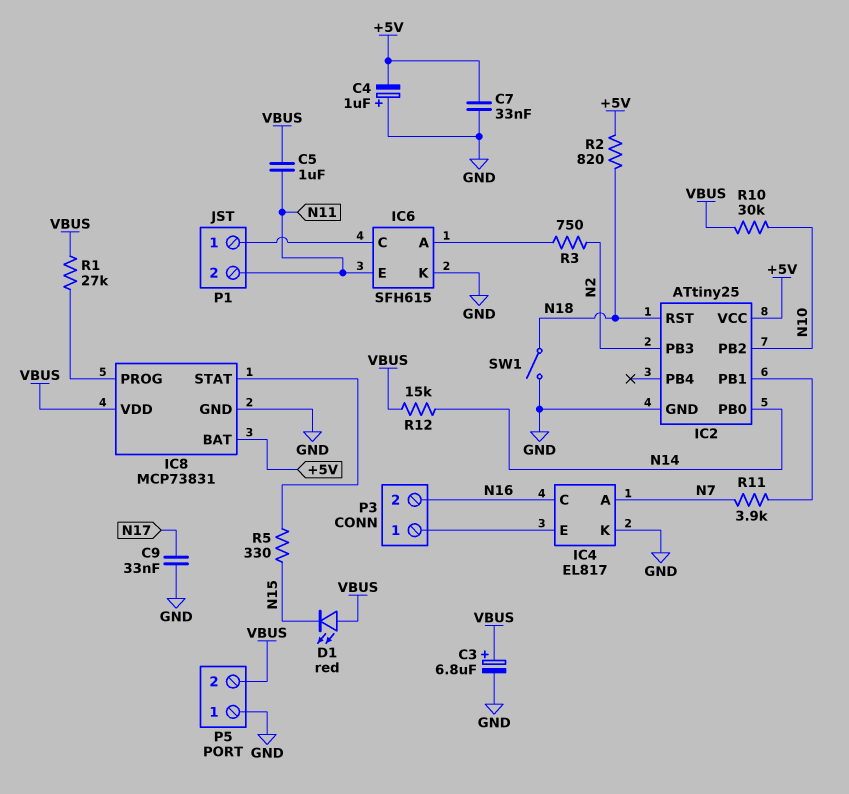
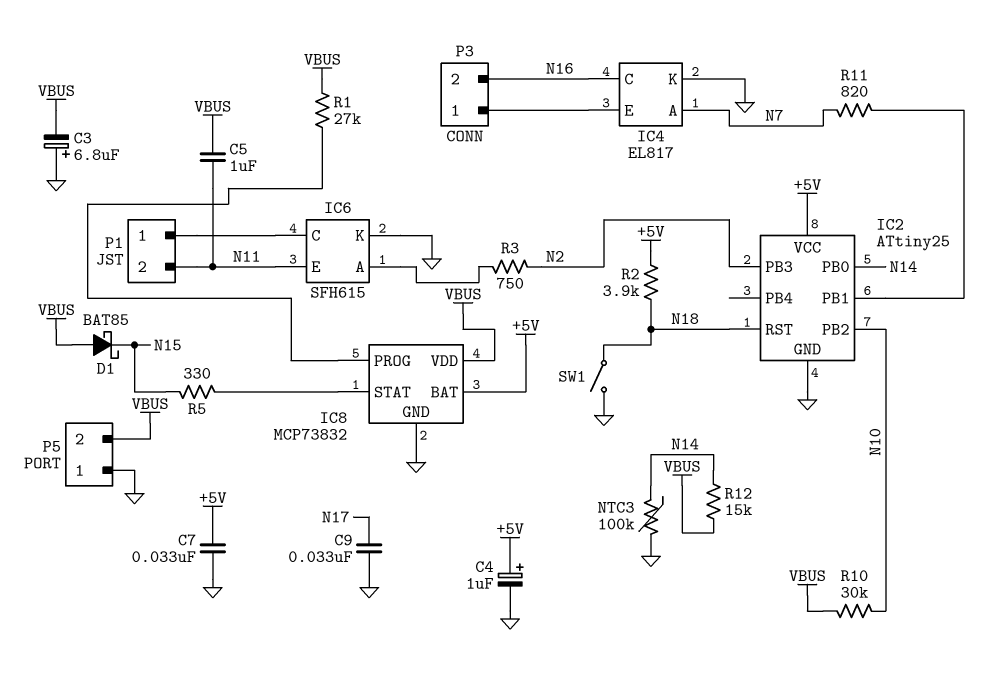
C3: 6.8uF (plus VBUS, minus GND) -> 6.8uF (plus GND, minus VBUS)
C4: 1uF (plus GND, minus +5V) -> 1uF (plus +5V, minus GND)
D1: LED red (A VBUS, K N15) -> schottky BAT85 (A VBUS, K N15)
IC8: MCP73831 -> MCP73832
NTC3: none -> 100k (GND, N14)
R2: 820 (+5V, N18) -> 3.9k (+5V, N18)
R11: 3.9k (IC2/PB1, N7) -> 820 (IC2/PB1, N7)

